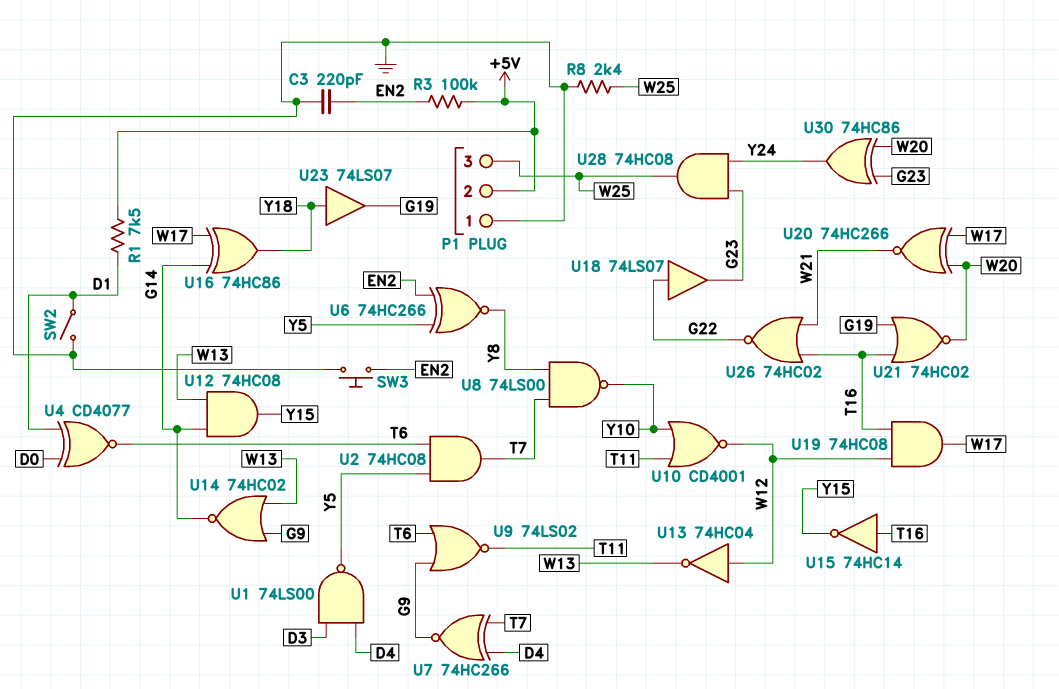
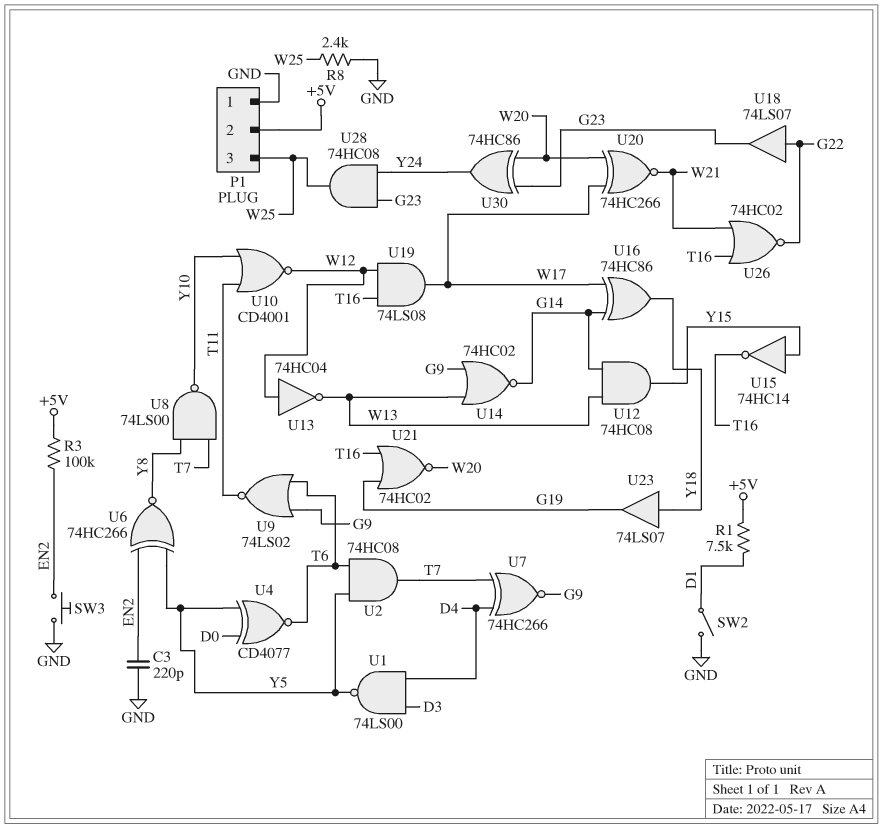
U4: XNOR CD4077 (in D0, in D1, out T6) -> XNOR CD4077 (in D0, in Y5, out T6)
U15: NOT 74HC14 (in T16, out Y15) -> NOT 74HC14 (in Y15, out T16)
U19: AND 74HC08 (in T16, in W12, out W17) -> AND 74LS08 (in T16, in W12, out W17)

